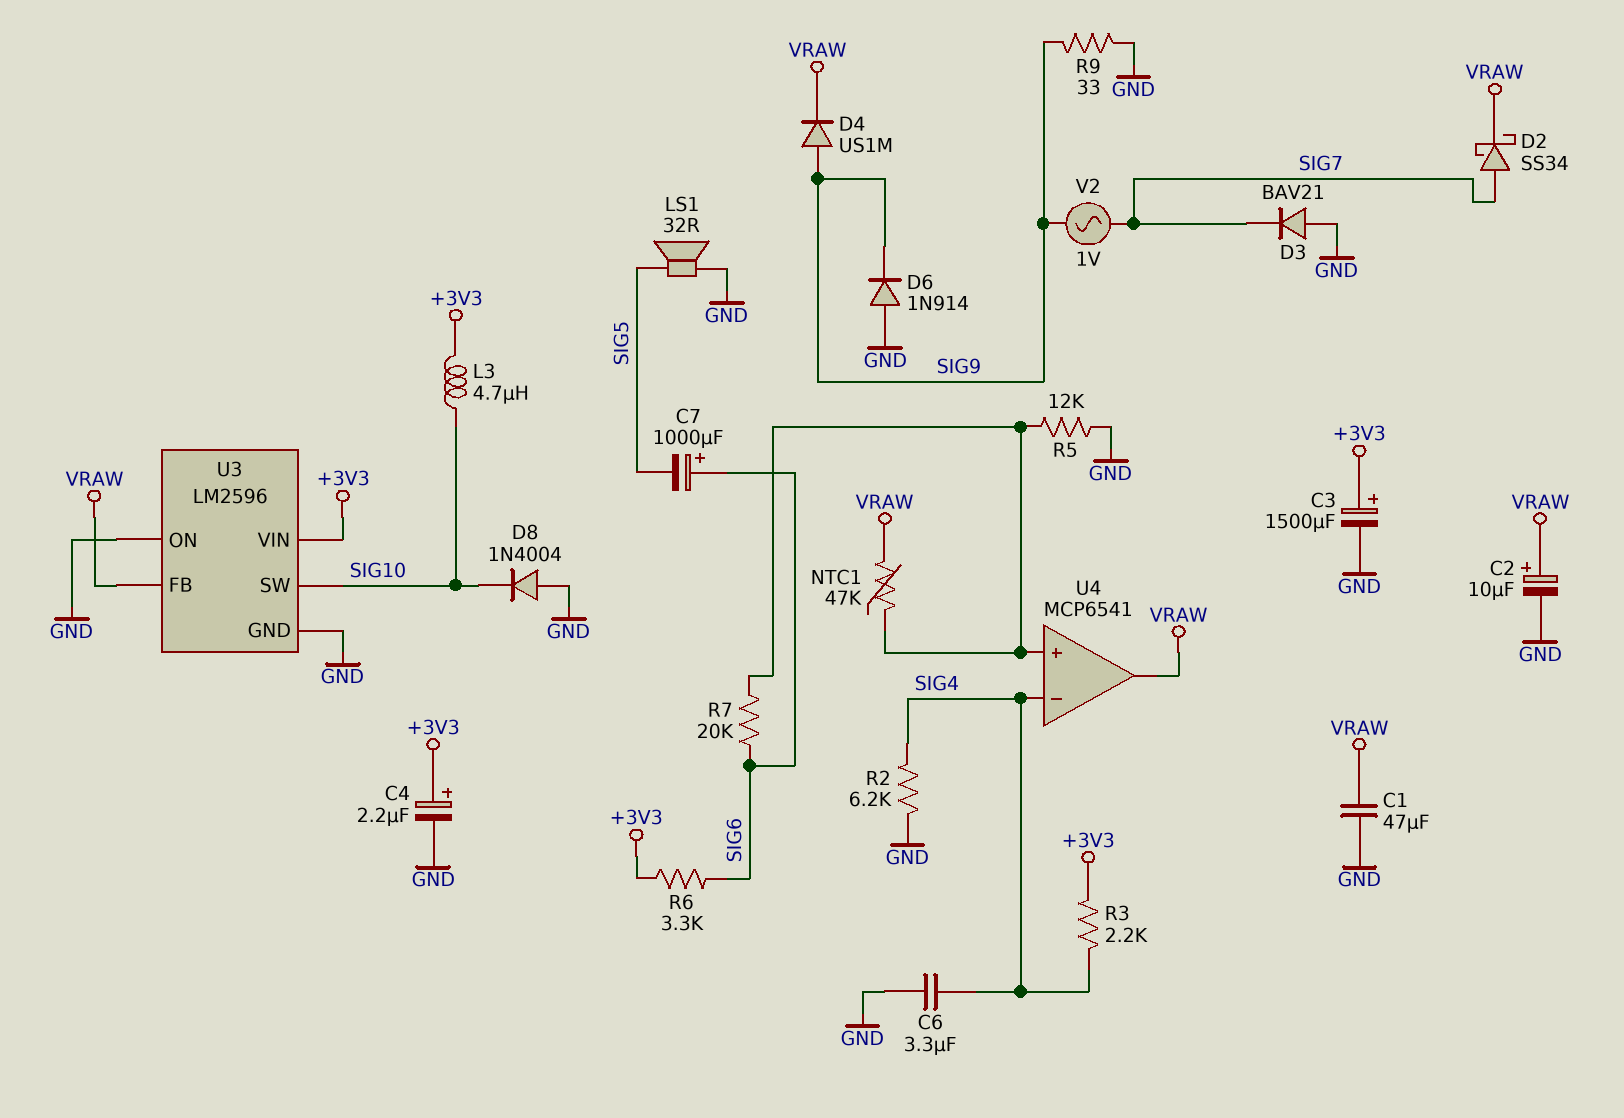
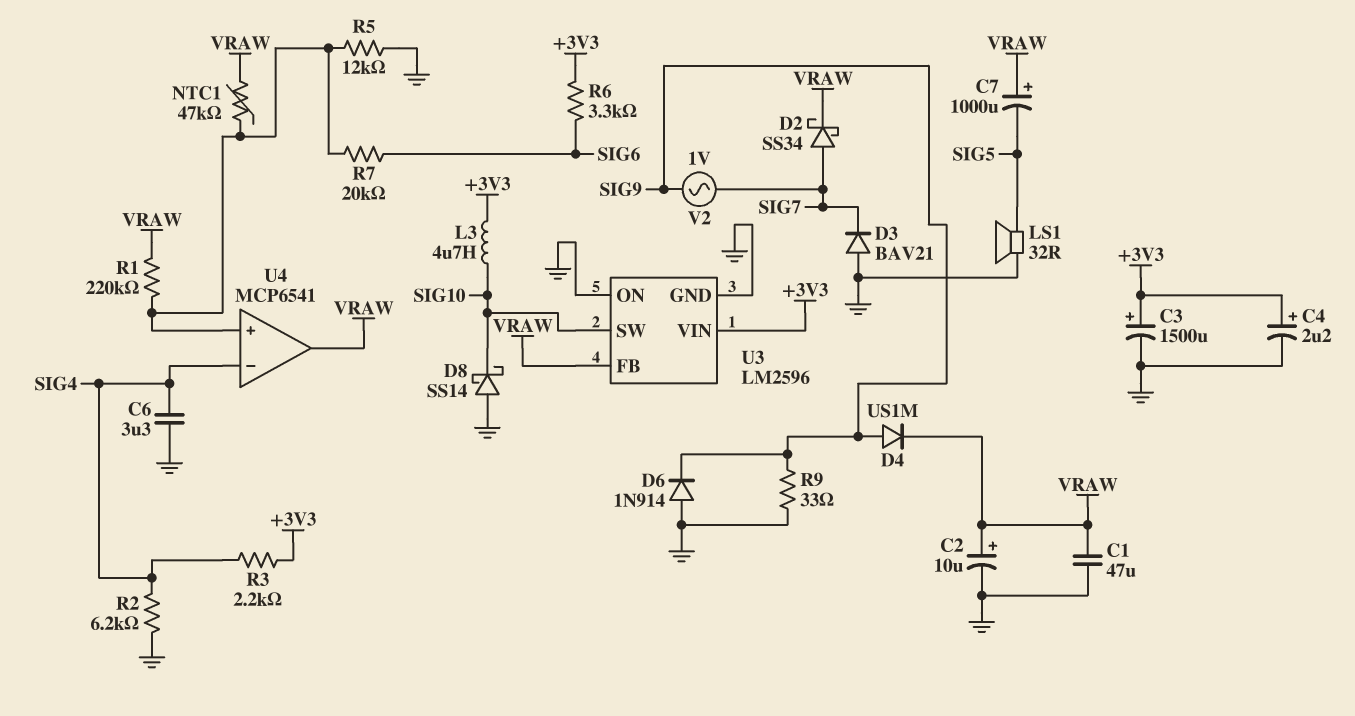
C7: 1000uF (plus SIG6, minus SIG5) -> 1000uF (plus VRAW, minus SIG5)
D8: diode 1N4004 (A GND, K SIG10) -> schottky SS14 (A GND, K SIG10)
R1: none -> 220k (U4/in+, VRAW)

